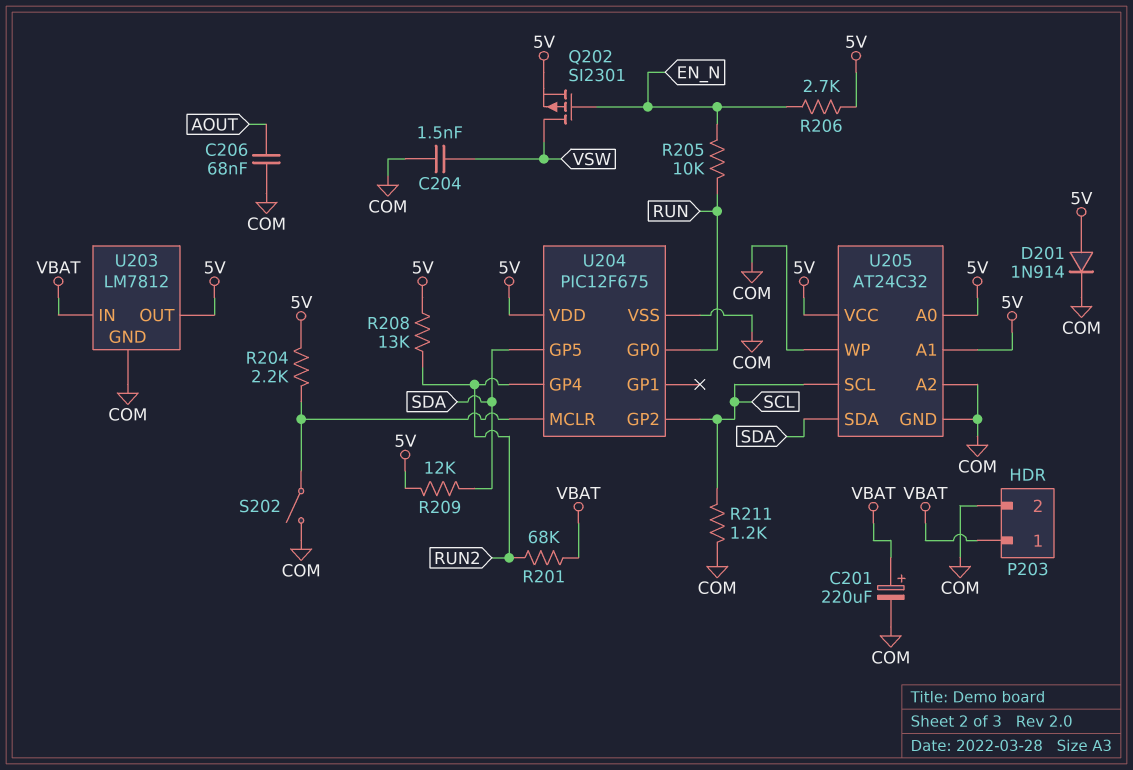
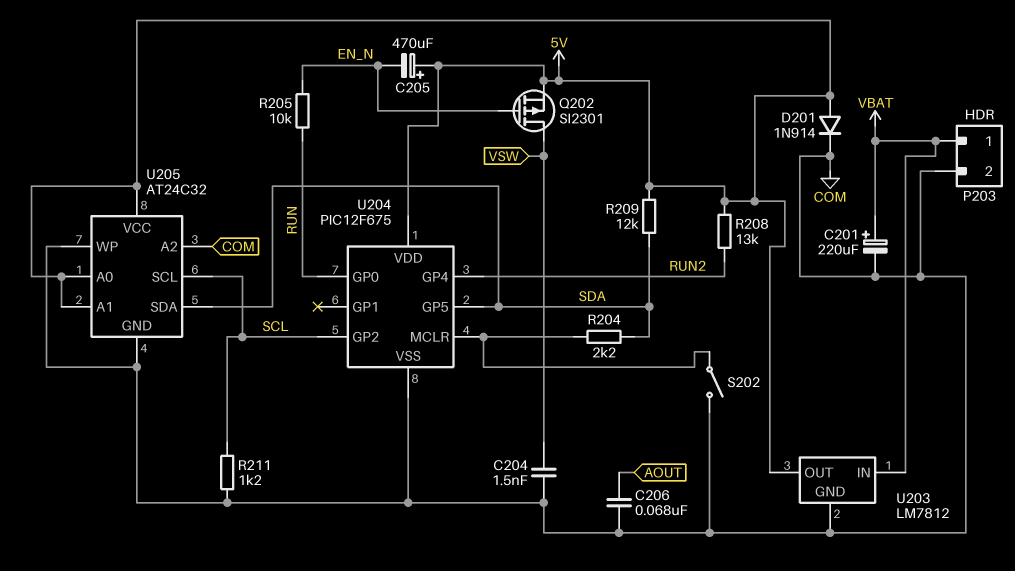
C205: none -> 470uF (plus 5V, minus EN_N)
R201: 68k (RUN2, VBAT) -> none
R204: 2.2k (5V, U204/MCLR) -> 2.2k (SDA, U204/MCLR)
R206: 2.7k (5V, EN_N) -> none

